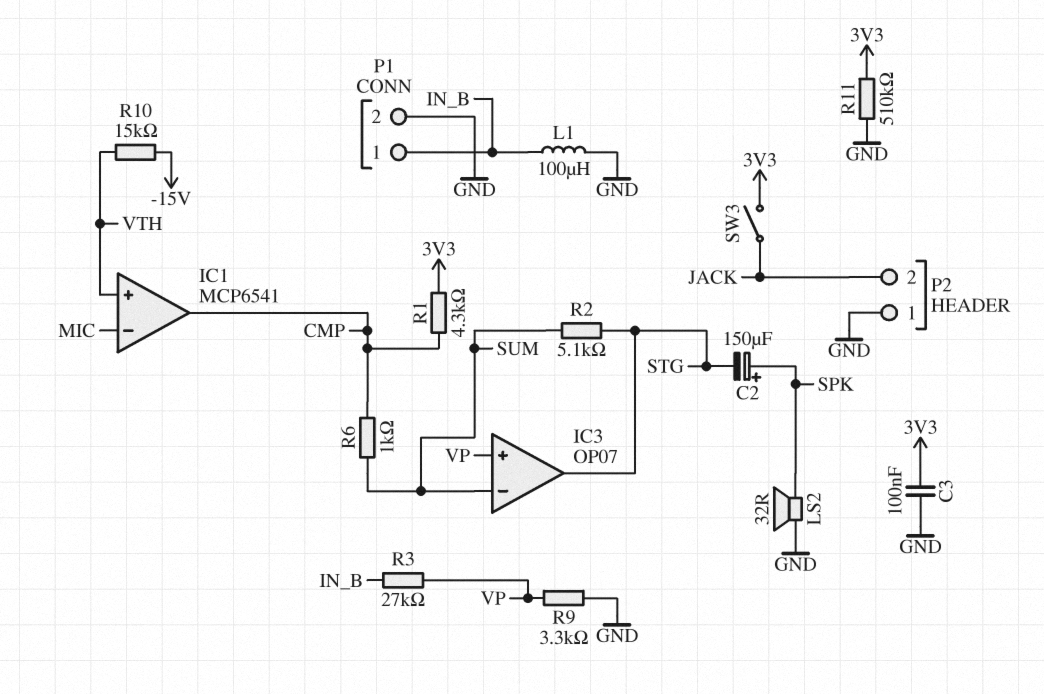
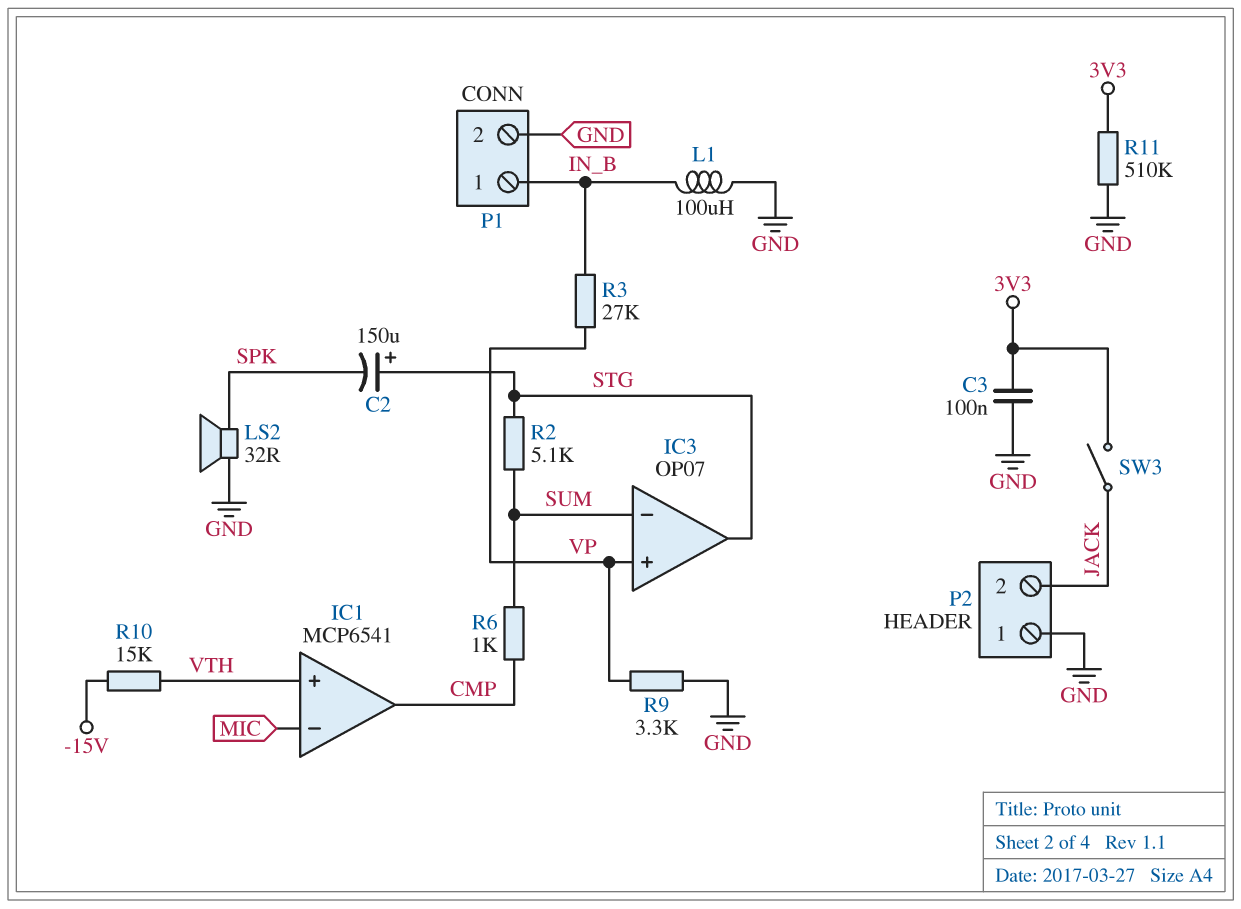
C2: 150uF (plus SPK, minus STG) -> 150uF (plus STG, minus SPK)
R1: 4.3k (3V3, CMP) -> none

